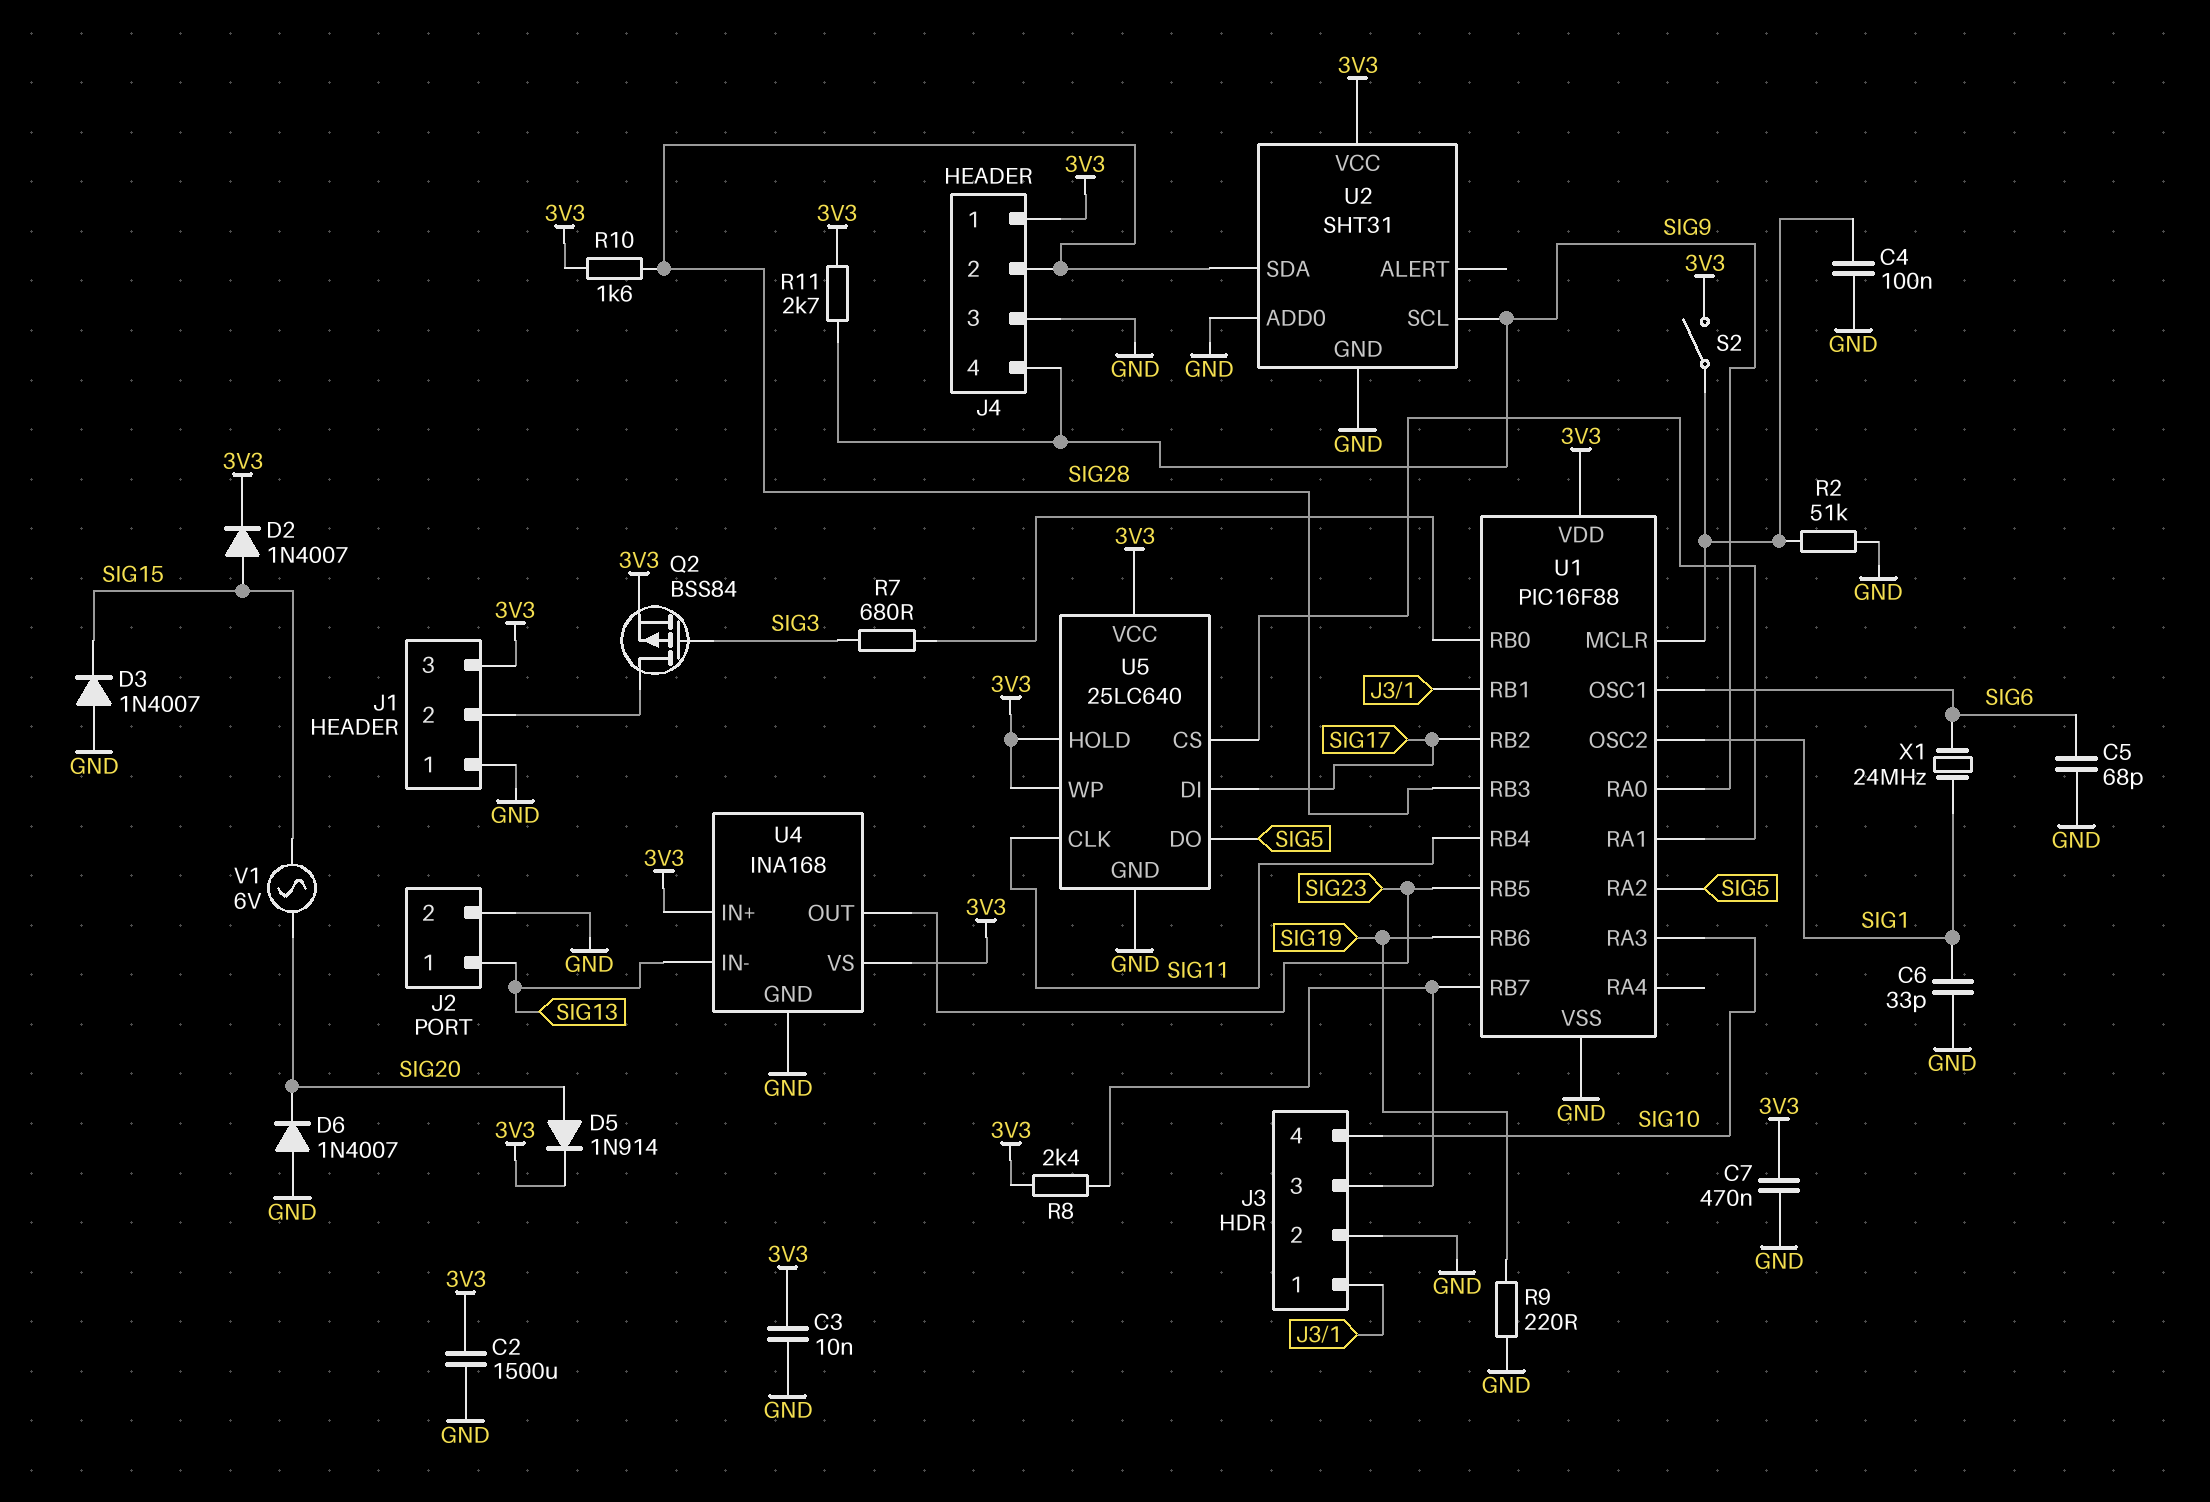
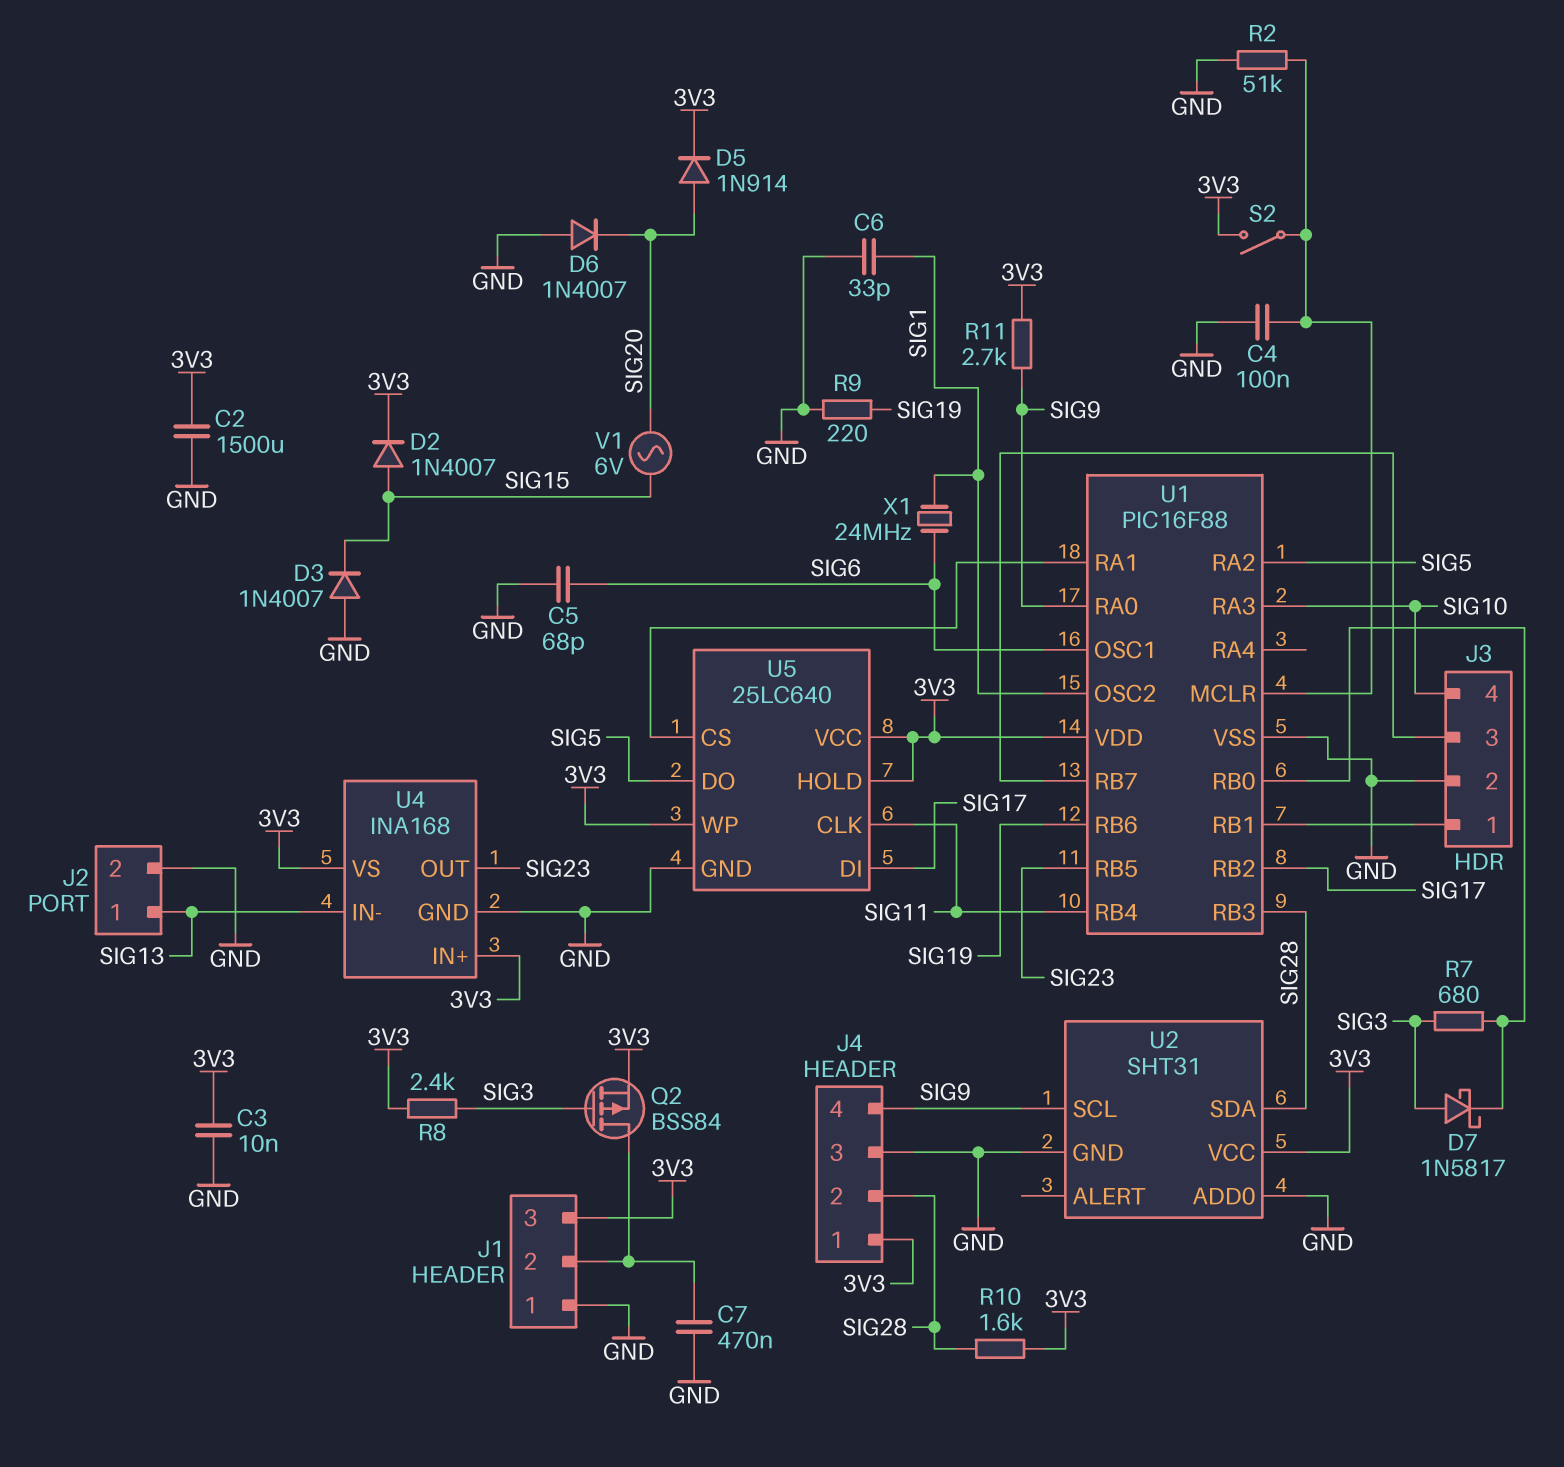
C7: 470nF (3V3, GND) -> 470nF (GND, J1/2)
D7: none -> schottky 1N5817 (A SIG3, K U1/RB0)
R8: 2.4k (3V3, J3/3) -> 2.4k (3V3, SIG3)

